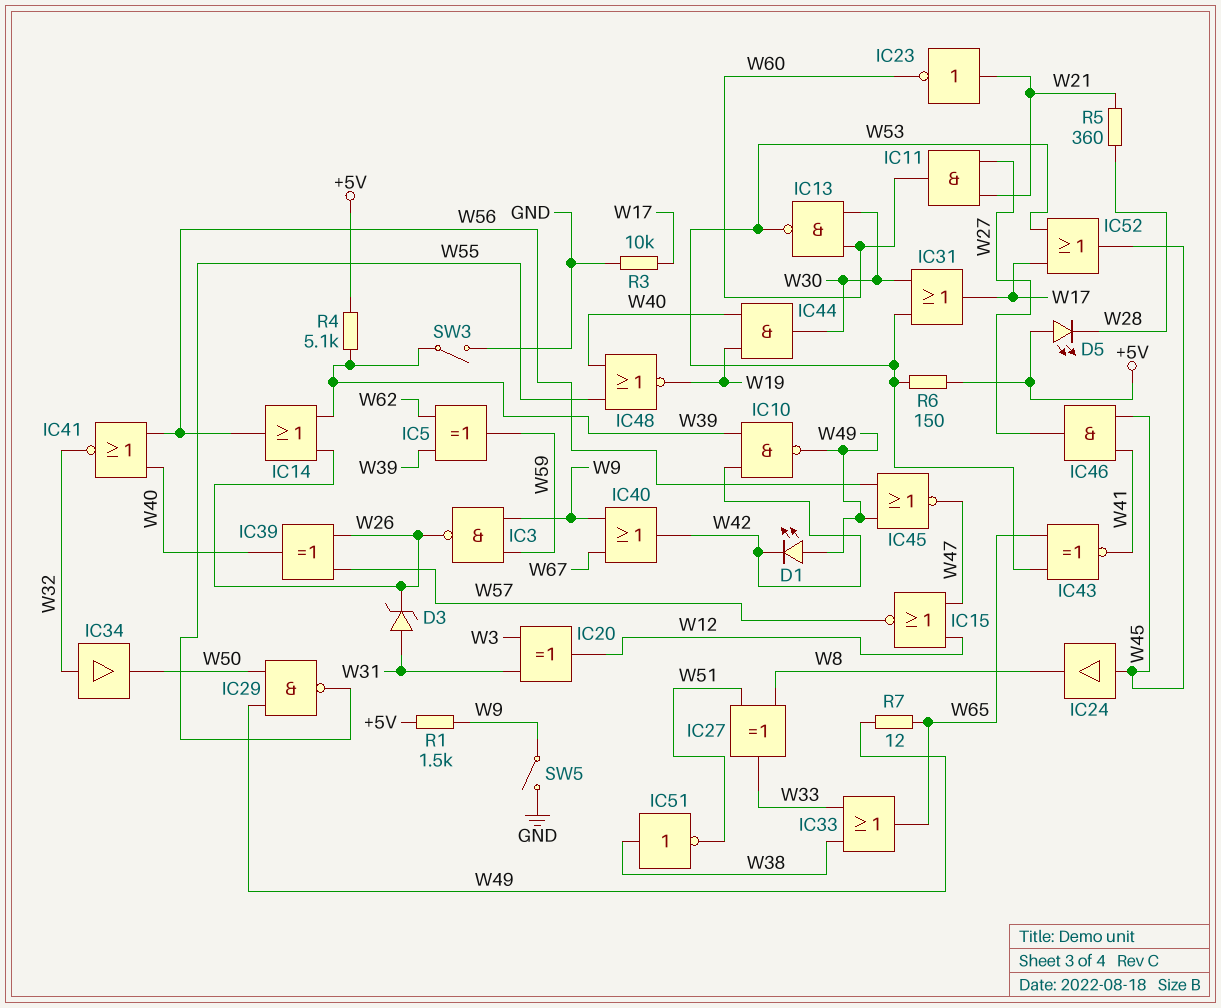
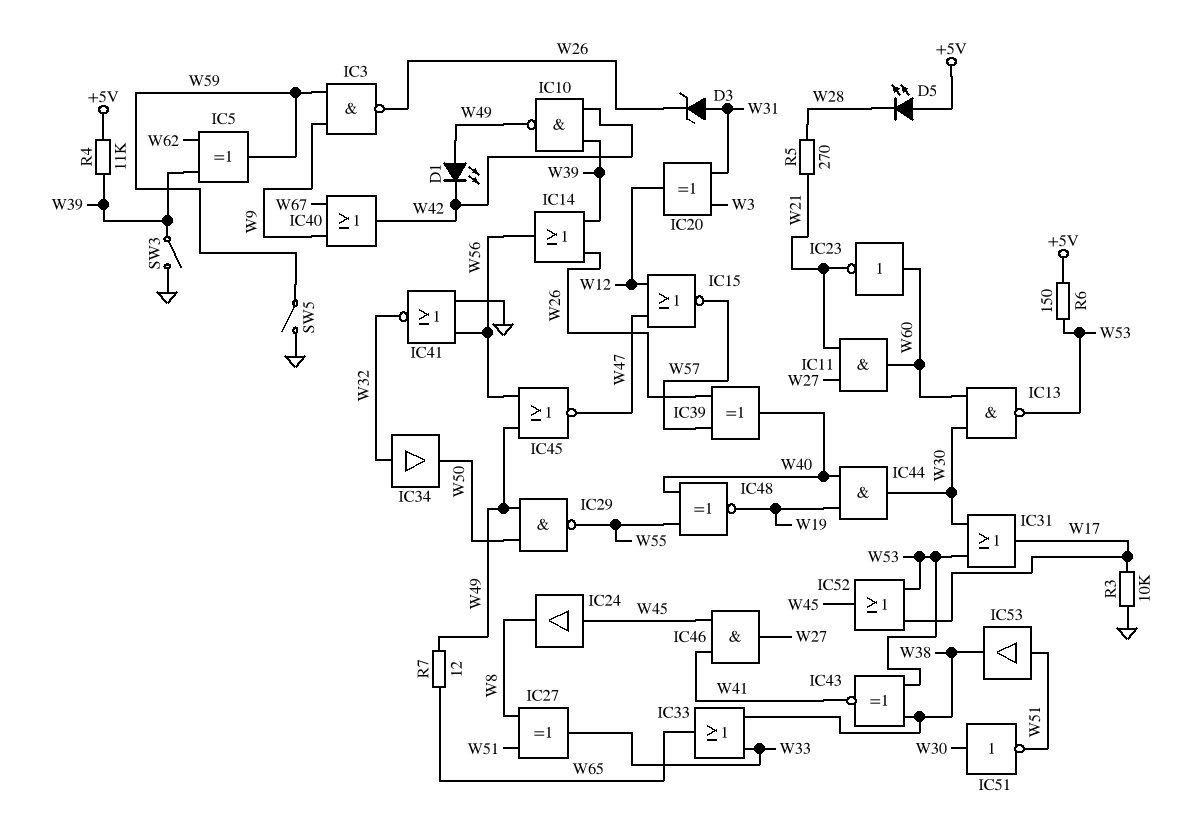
IC23: NOT (in W21, out W60) -> NOT (in W60, out W21)
IC41: NOR (in W40, in W56, out W32) -> NOR (in GND, in W56, out W32)
IC43: XNOR (in W53, in W65, out W41) -> XNOR (in W38, in W53, out W41)
IC48: NOR (in W40, in W55, out W19) -> XNOR (in W40, in W55, out W19)
IC51: NOT (in W38, out W51) -> NOT (in W30, out W51)
IC53: none -> buffer (in W51, out W38)
R1: 1.5k (+5V, W9) -> none
R4: 5.1k (+5V, W39) -> 11k (+5V, W39)
R5: 360 (W21, W28) -> 270 (W21, W28)
SW5: switch (GND, W9) -> switch (GND, W59)

